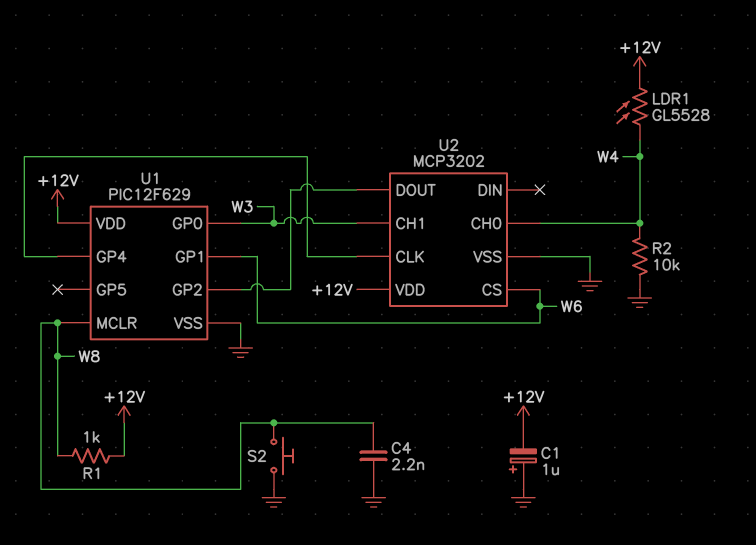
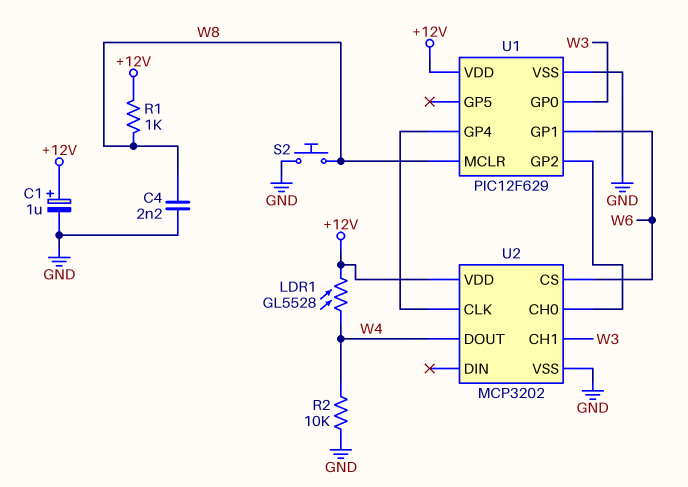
C1: 1uF (plus GND, minus +12V) -> 1uF (plus +12V, minus GND)
U2 pin CH0: W4 -> U1/GP2
U2 pin DOUT: U1/GP2 -> W4

